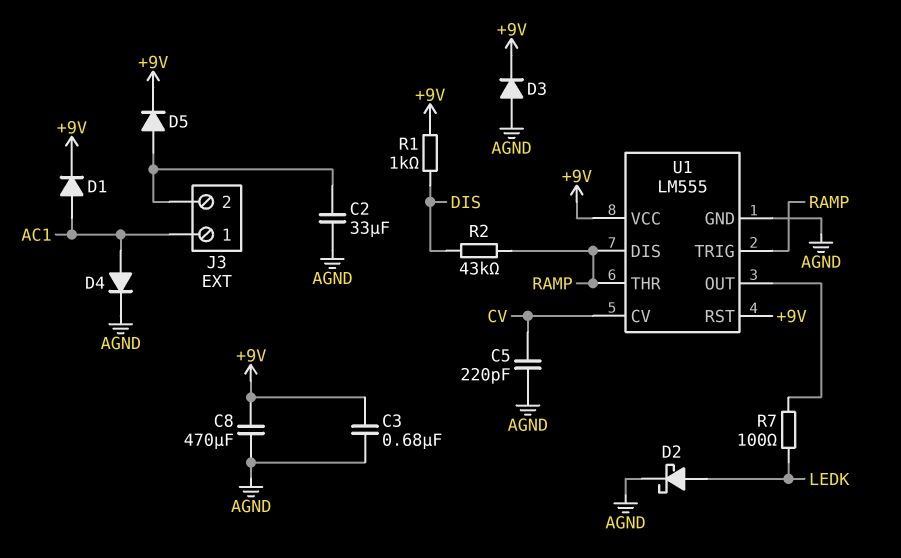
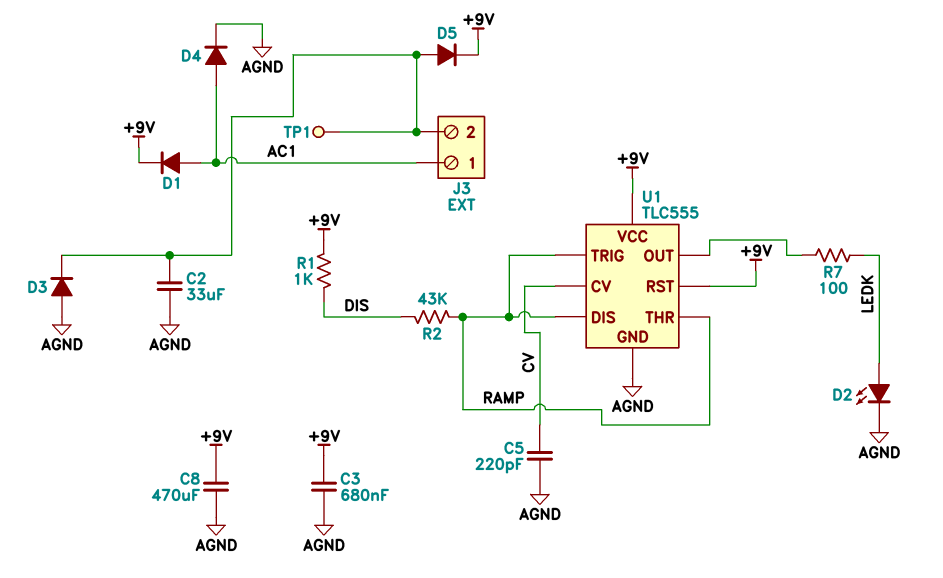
D2: schottky (A LEDK, K AGND) -> LED (A LEDK, K AGND)
D3: diode (A AGND, K +9V) -> diode (A AGND, K J3/2)
TP1: none -> test point (J3/2)
U1: LM555 -> TLC555

